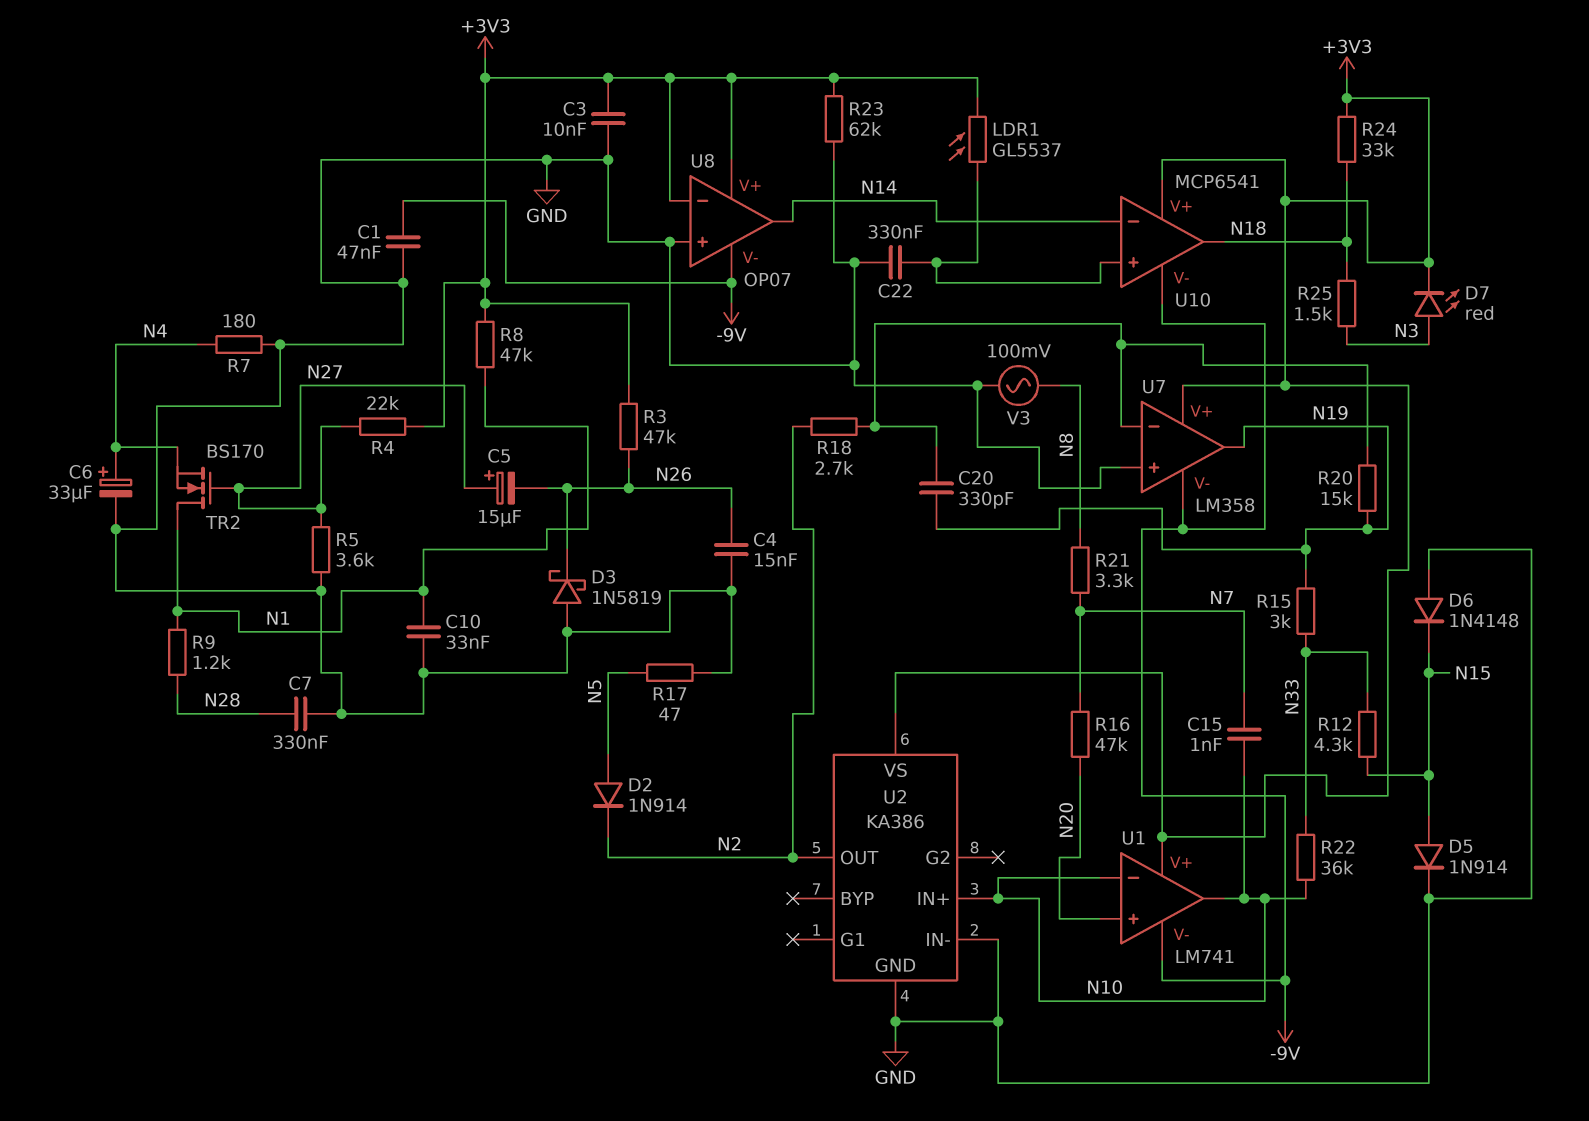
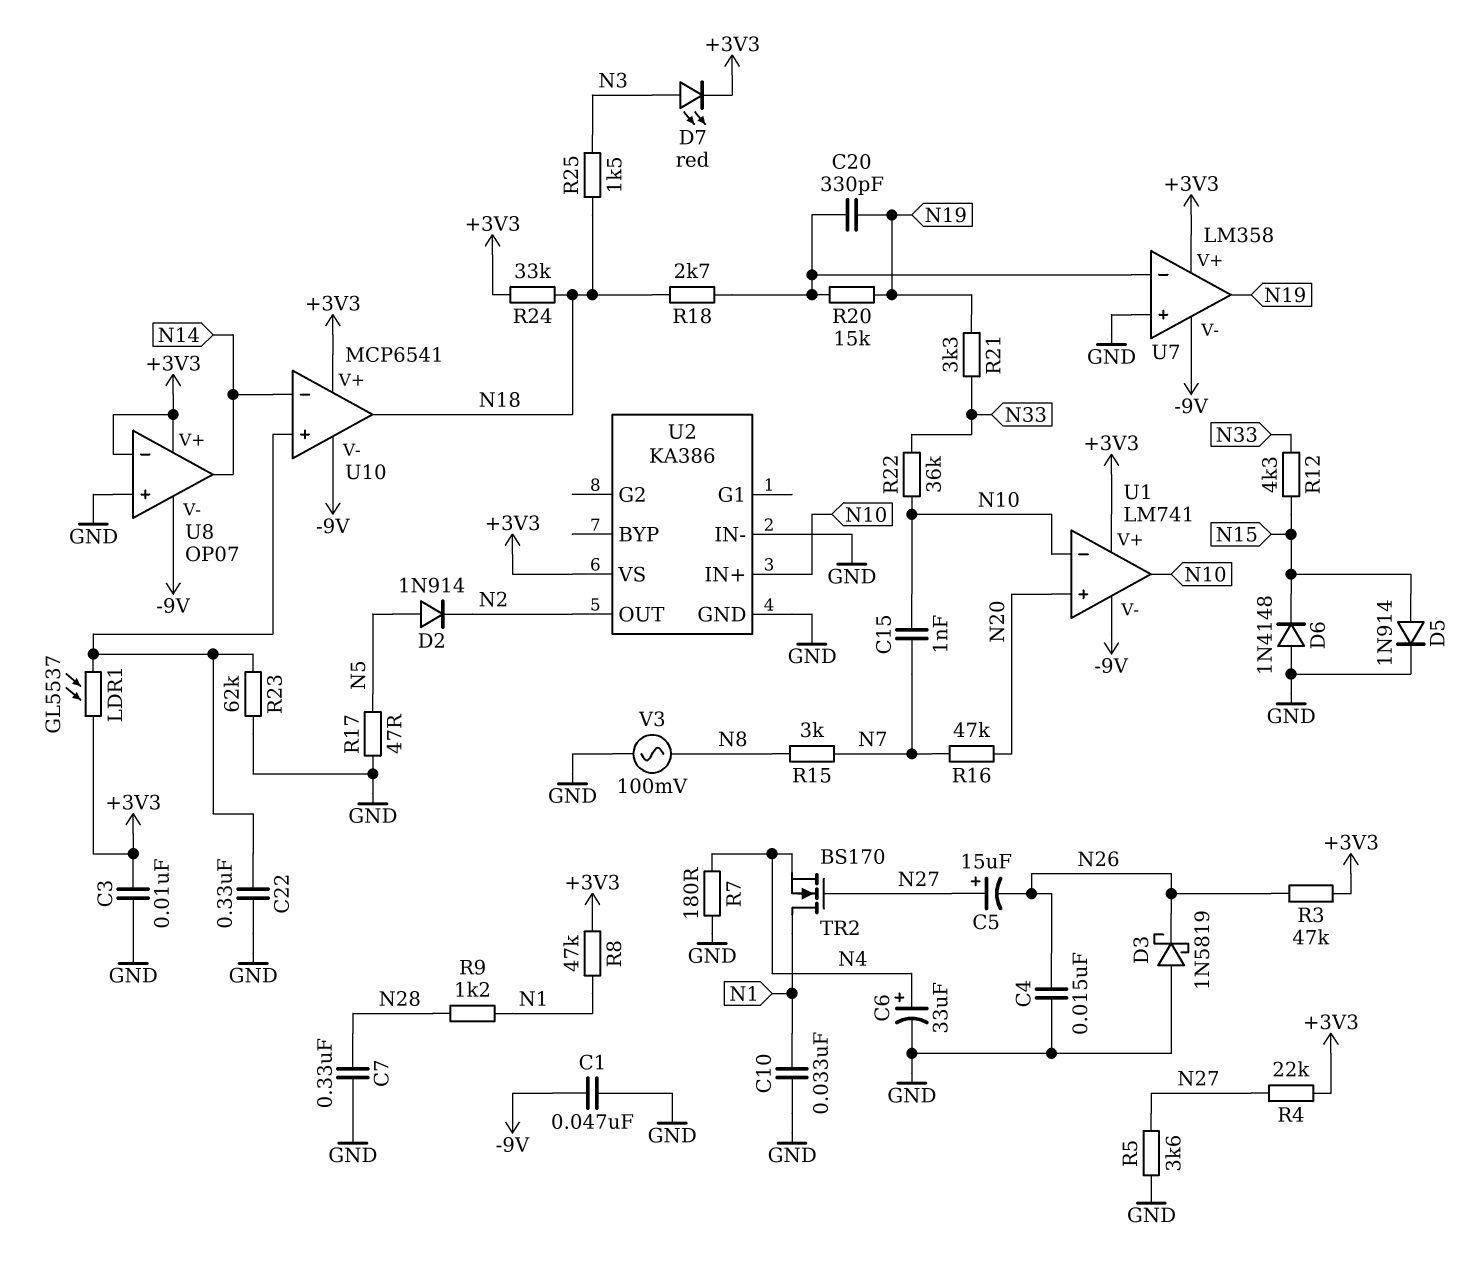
R15: 3k (N19, N33) -> 3k (N7, N8)
R18: 2.7k (N2, U7/in-) -> 2.7k (N18, U7/in-)
R21: 3.3k (N7, N8) -> 3.3k (N19, N33)
R23: 62k (+3V3, GND) -> 62k (GND, U10/in+)

